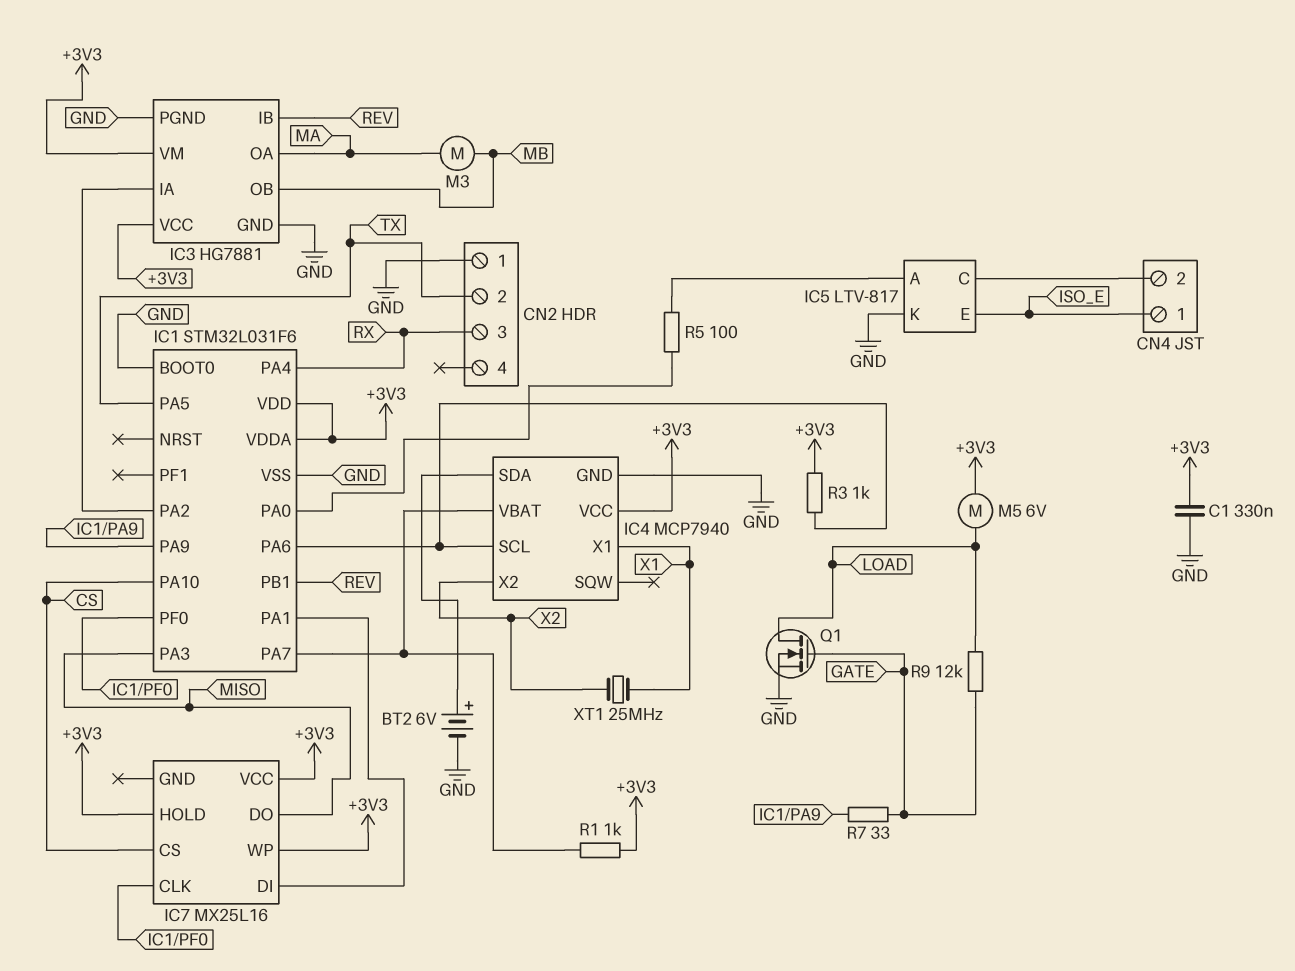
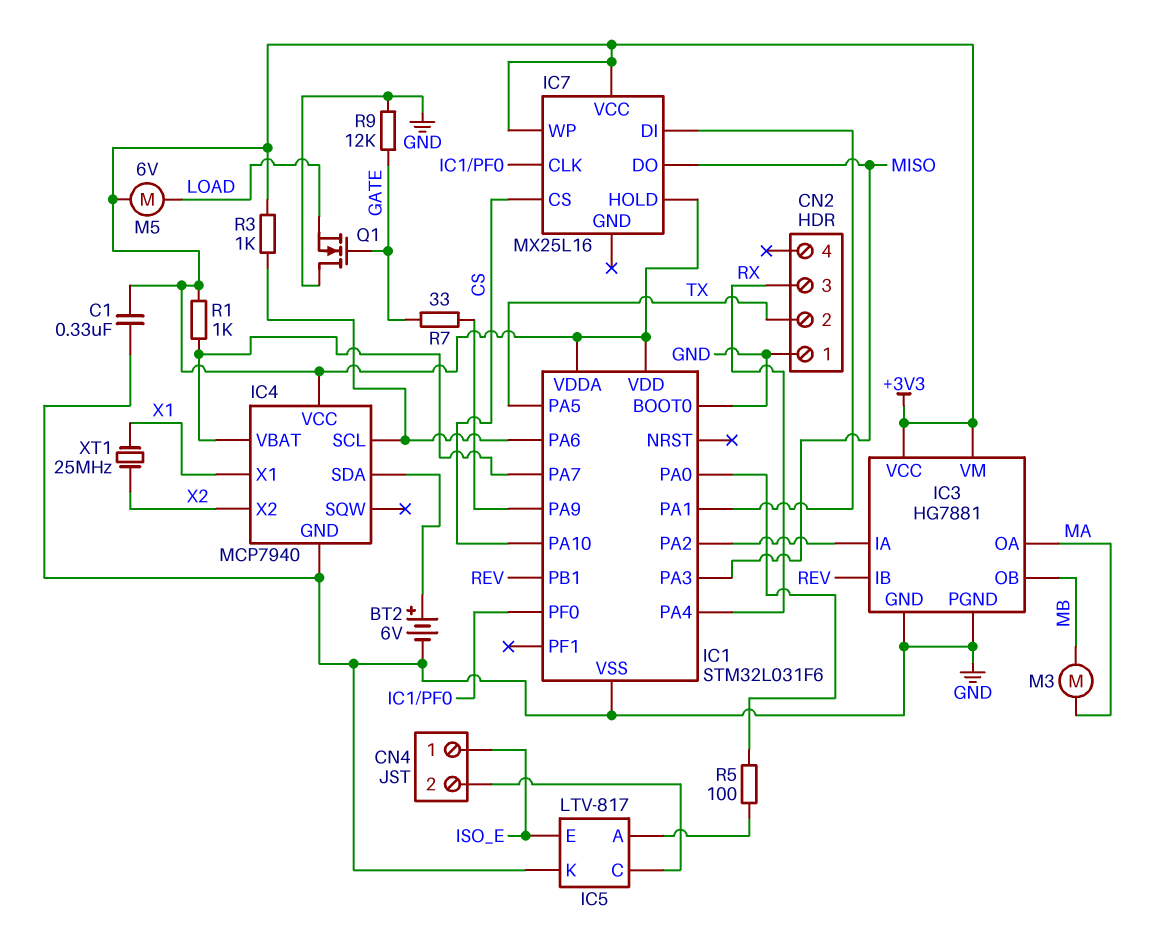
Q1: NMOS (G GATE, D LOAD, S GND) -> NMOS (G GATE, D GND, S LOAD)
R9: 12k (GATE, LOAD) -> 12k (GATE, GND)

